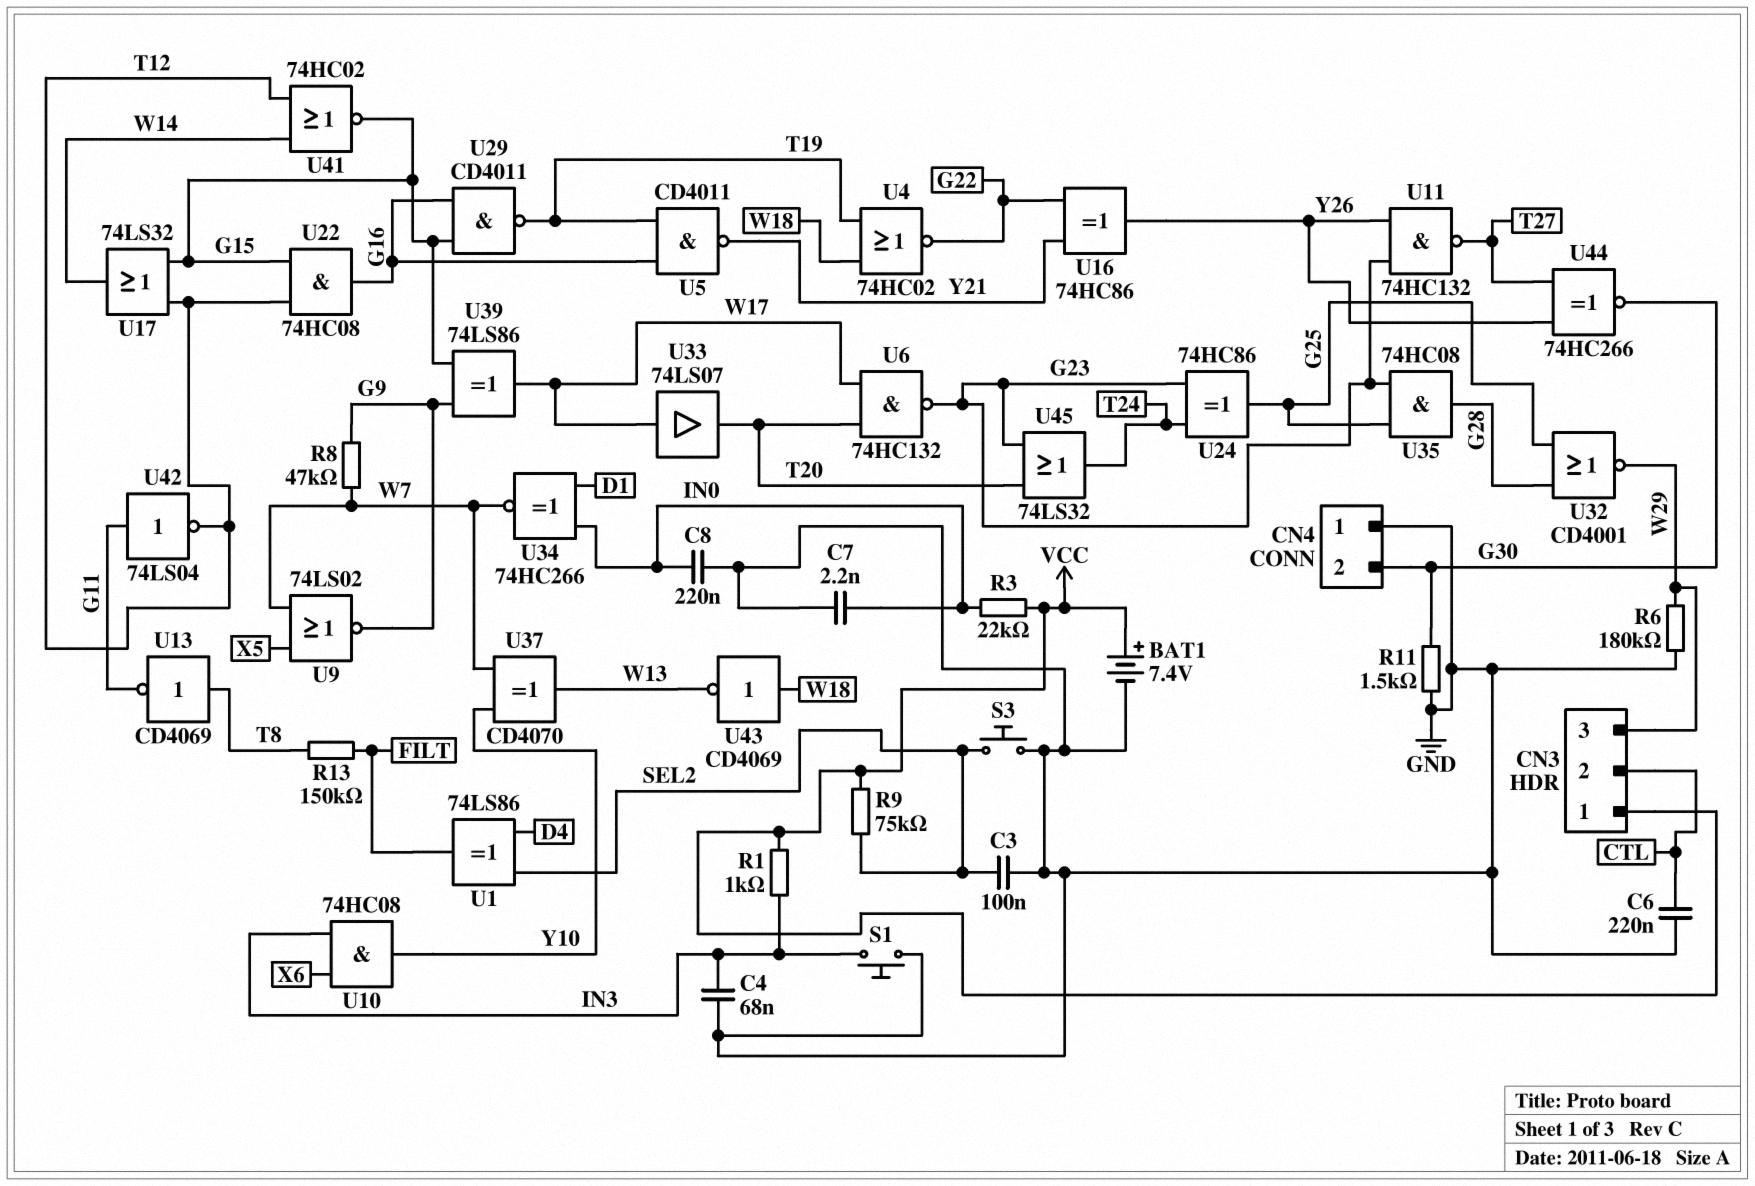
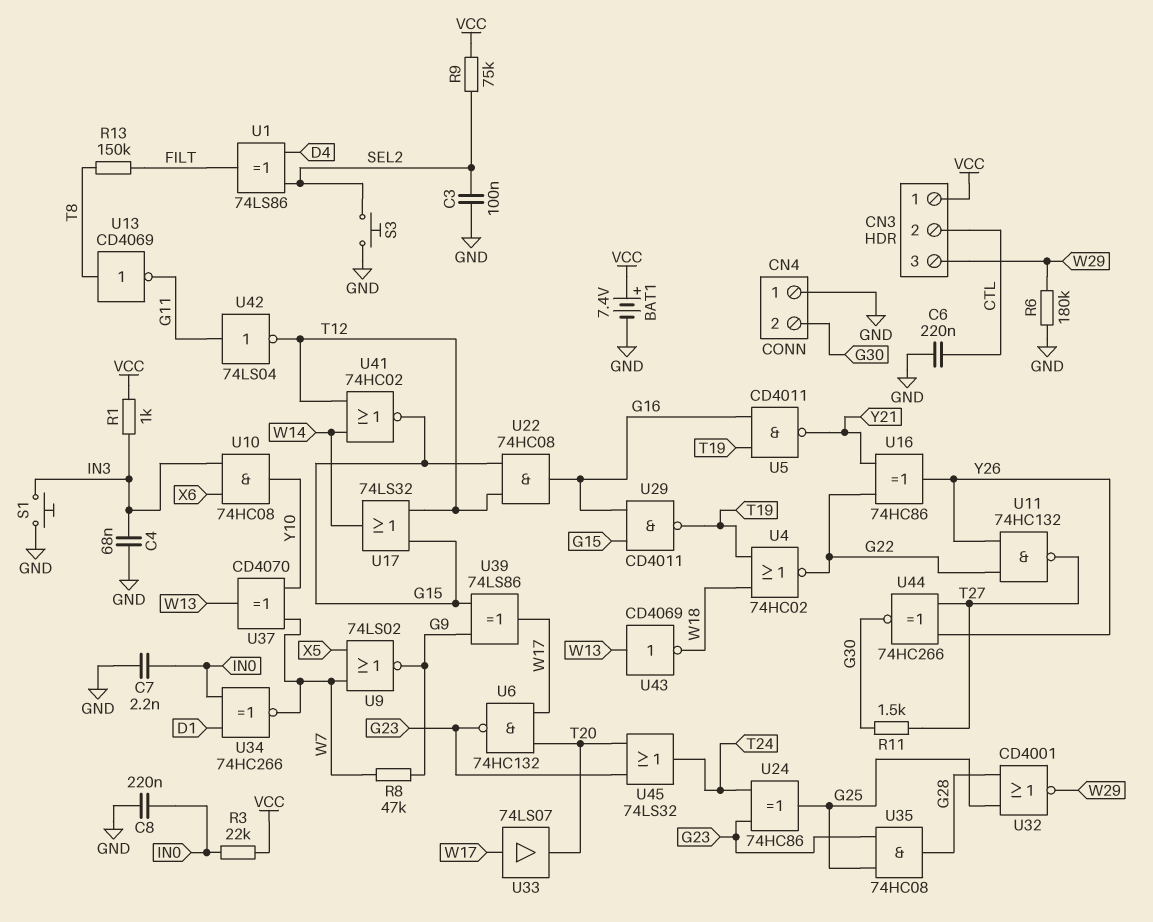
R11: 1.5k (G30, GND) -> 1.5k (G30, T27)
U11: NAND 74HC132 (in G23, in Y26, out T27) -> NAND 74HC132 (in G22, in Y26, out T27)
U43: NOT CD4069 (in W18, out W13) -> NOT CD4069 (in W13, out W18)

